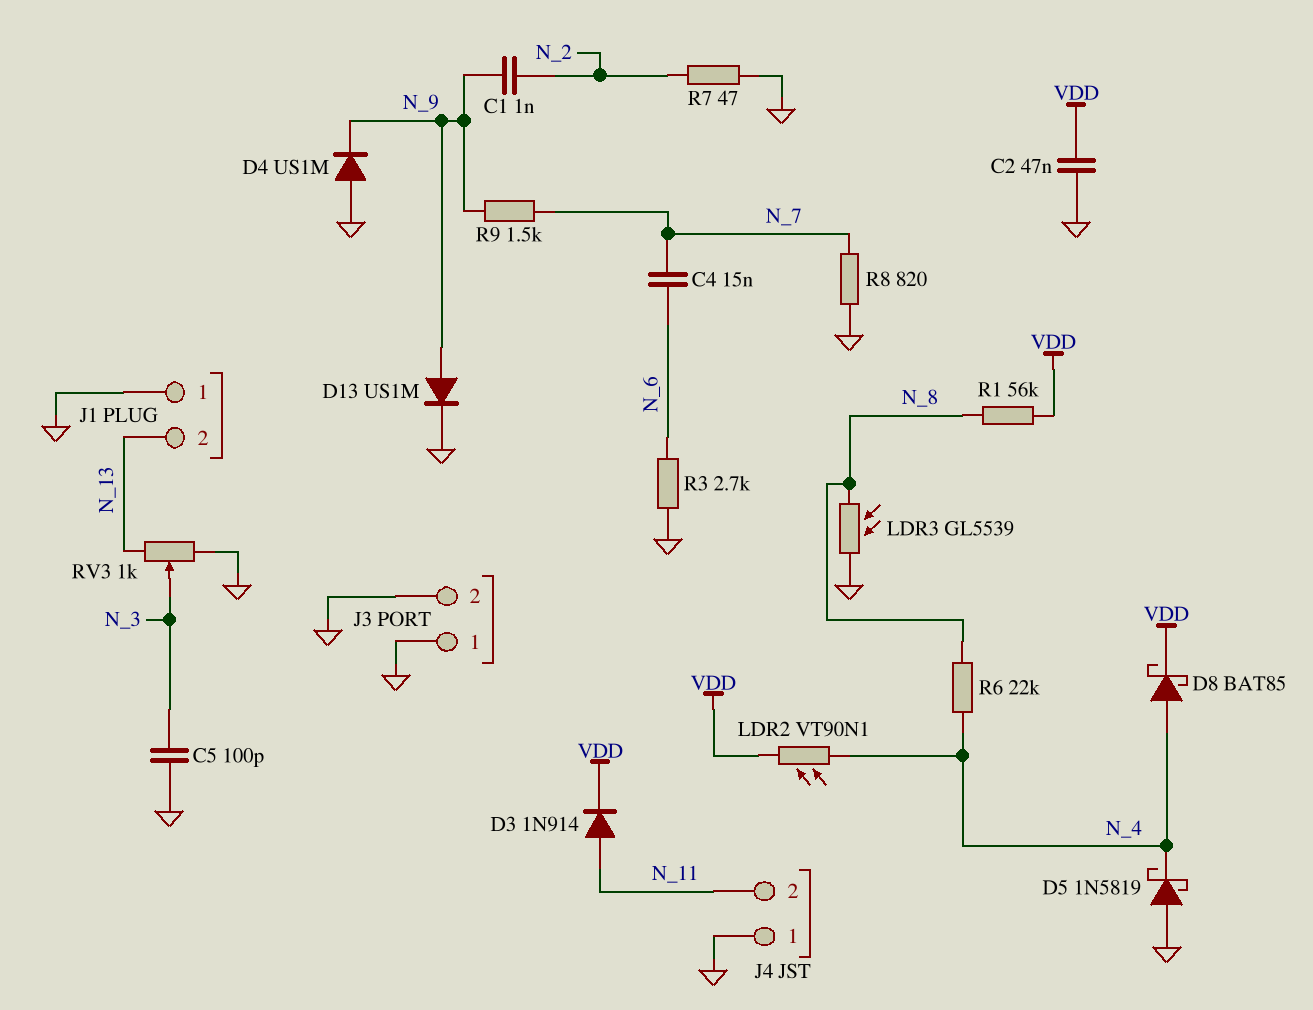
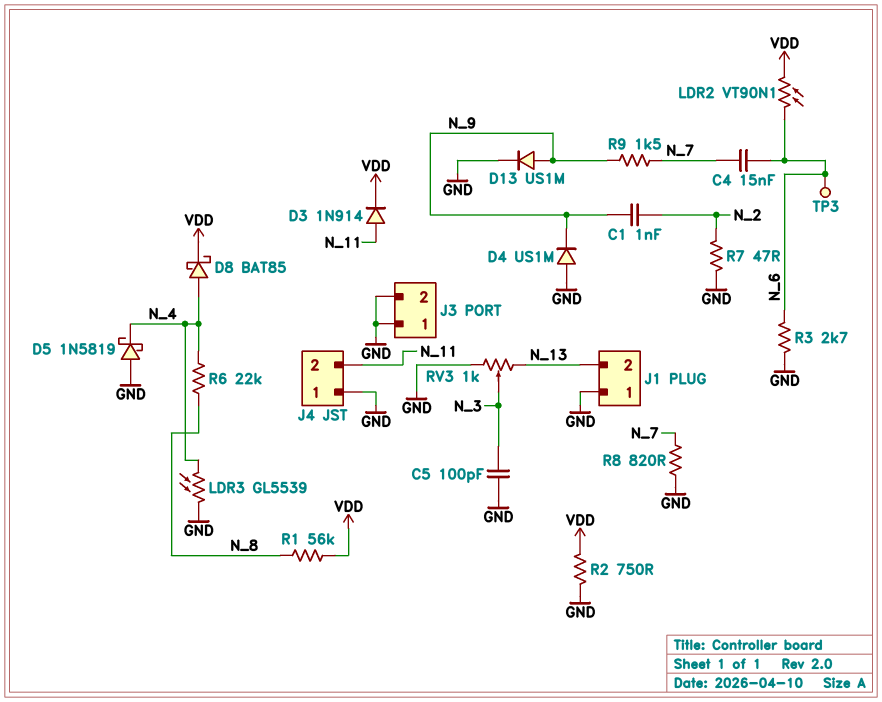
C2: 47nF (GND, VDD) -> none
LDR2: VT90N1 (N_4, VDD) -> VT90N1 (N_6, VDD)
LDR3: GL5539 (GND, N_8) -> GL5539 (GND, N_4)
R2: none -> 750 (GND, VDD)
TP3: none -> test point (N_6)

